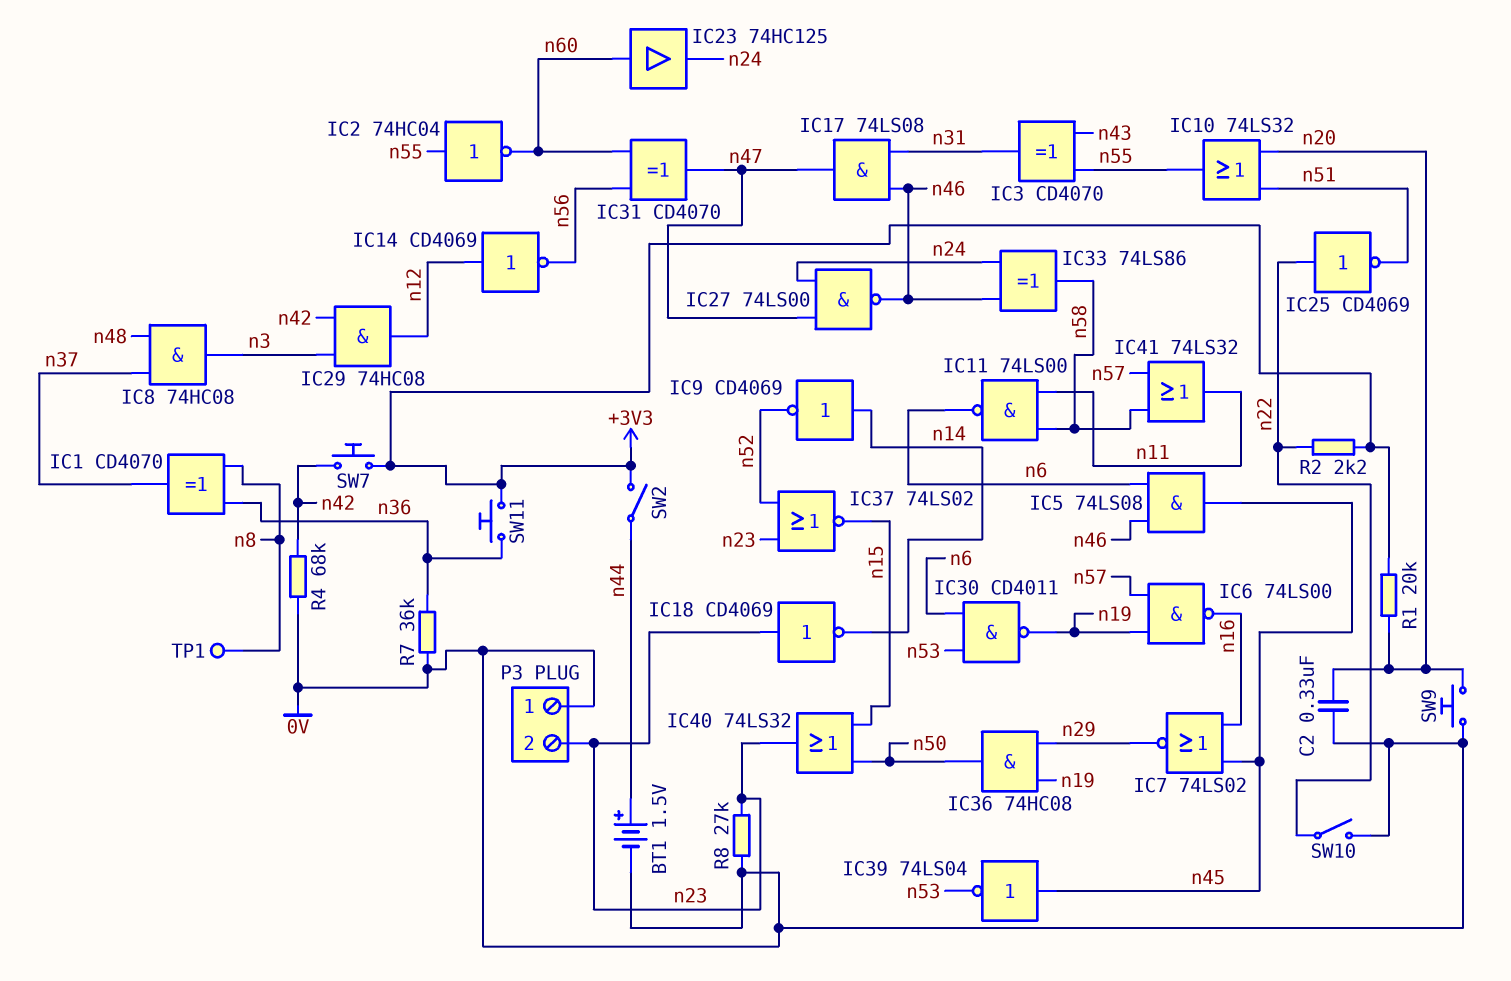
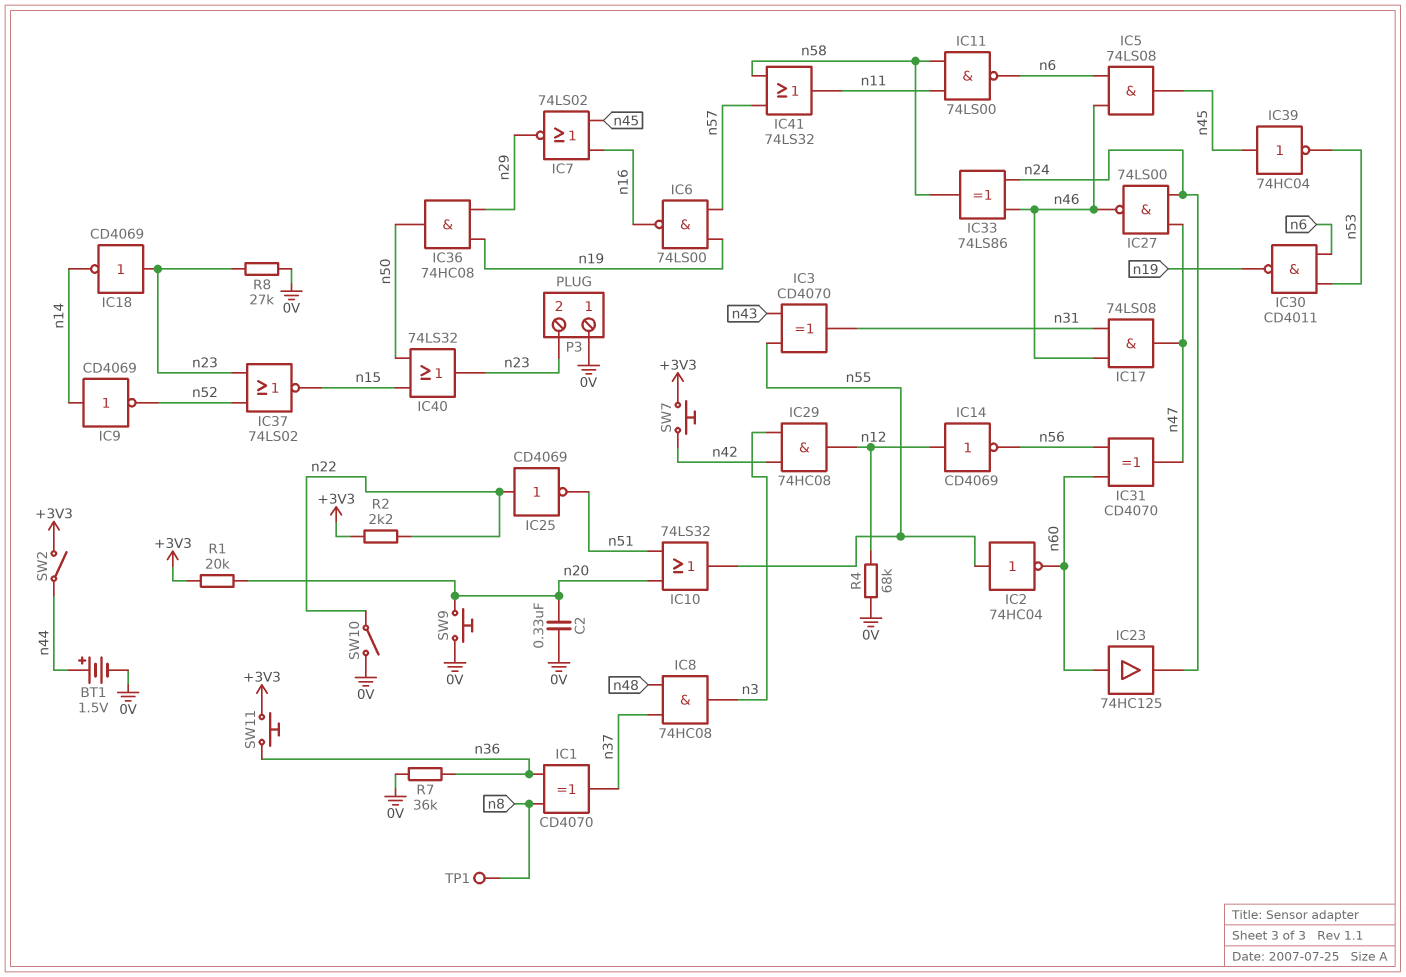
IC39: NOT 74LS04 (in n45, out n53) -> NOT 74HC04 (in n45, out n53)
R4: 68k (0V, n42) -> 68k (0V, n12)

